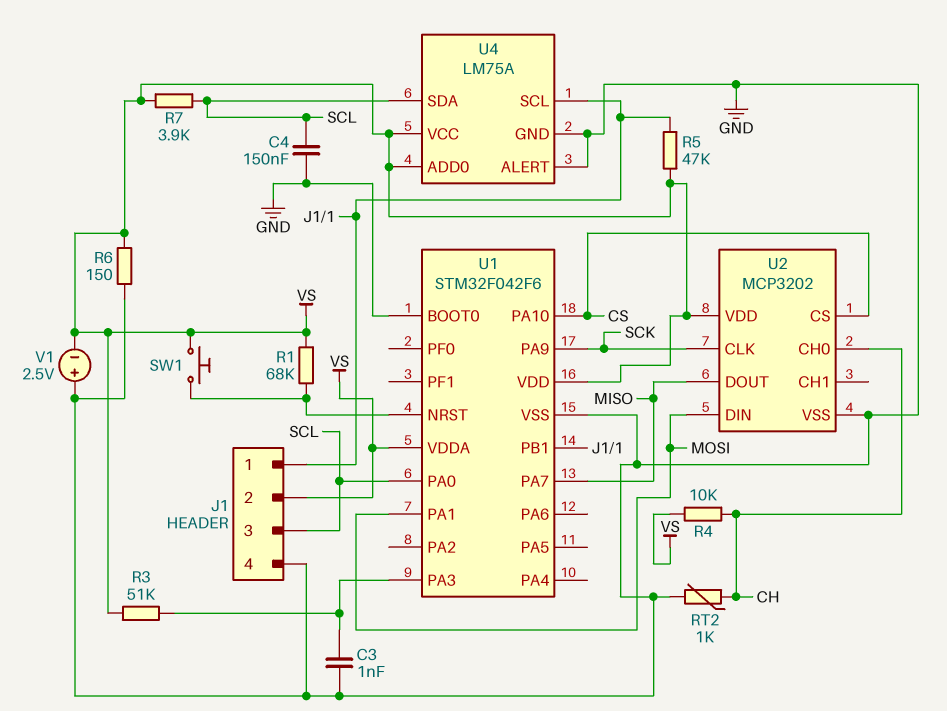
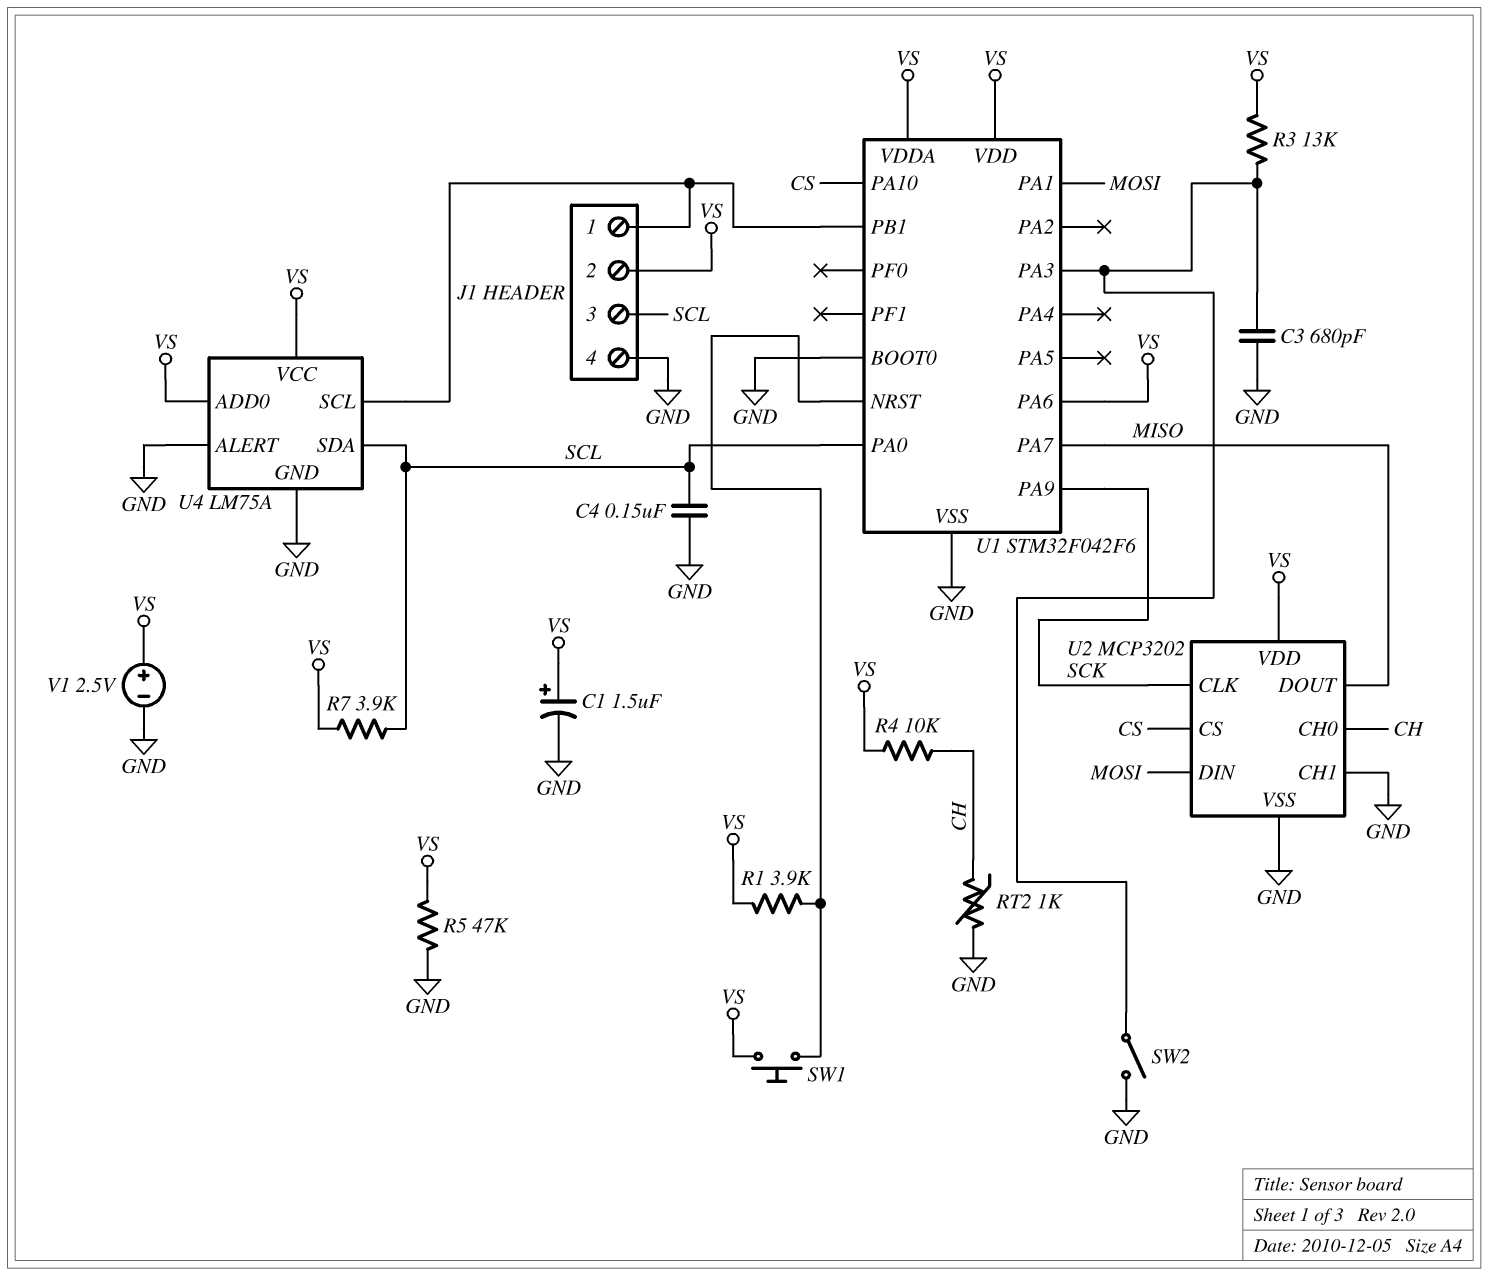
C1: none -> 1.5uF (plus VS, minus GND)
C3: 1nF (GND, U1/PA3) -> 680pF (GND, U1/PA3)
R1: 68k (U1/NRST, VS) -> 3.9k (U1/NRST, VS)
R3: 51k (U1/PA3, VS) -> 13k (U1/PA3, VS)
R5: 47k (J1/1, VS) -> 47k (GND, VS)
R6: 150 (GND, VS) -> none
SW2: none -> switch (GND, U1/PA3)
U1 pin PA6: none -> VS
U2 pin CH1: none -> GND
V1: 2.5V (plus GND, minus VS) -> 2.5V (plus VS, minus GND)

